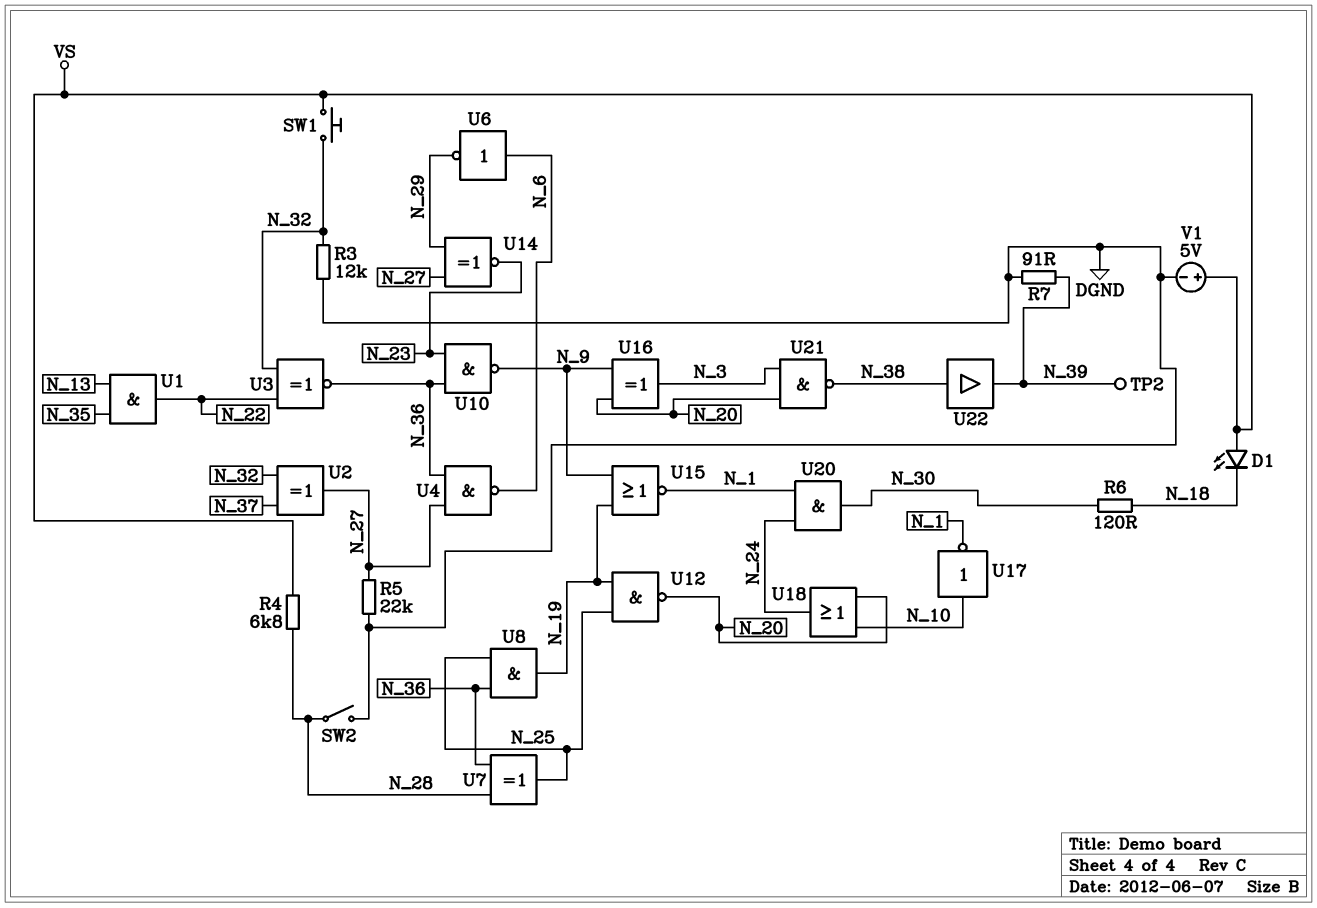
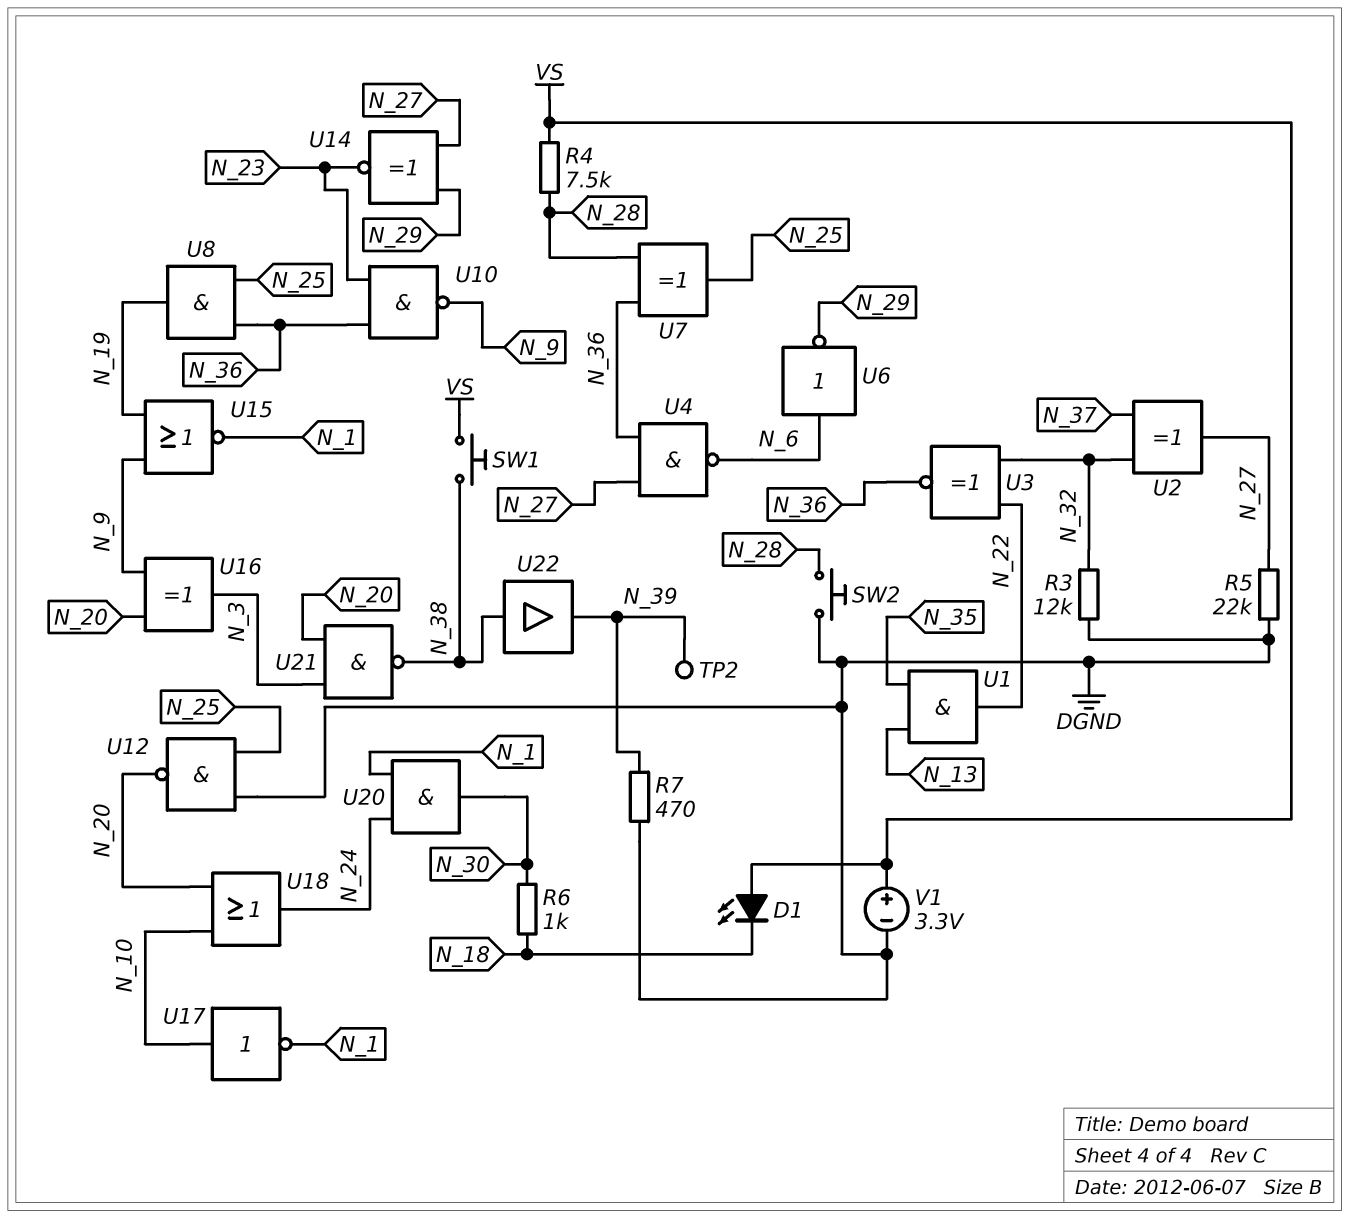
R4: 6.8k (N_28, VS) -> 7.5k (N_28, VS)
R6: 120 (N_18, N_30) -> 1k (N_18, N_30)
R7: 91 (DGND, N_39) -> 470 (DGND, N_39)
SW1: button (N_32, VS) -> button (N_38, VS)
SW2: switch (DGND, N_28) -> button (DGND, N_28)
U12: NAND (in N_19, in N_25, out N_20) -> NAND (in DGND, in N_25, out N_20)
V1: 5V (plus VS, minus DGND) -> 3.3V (plus VS, minus DGND)

